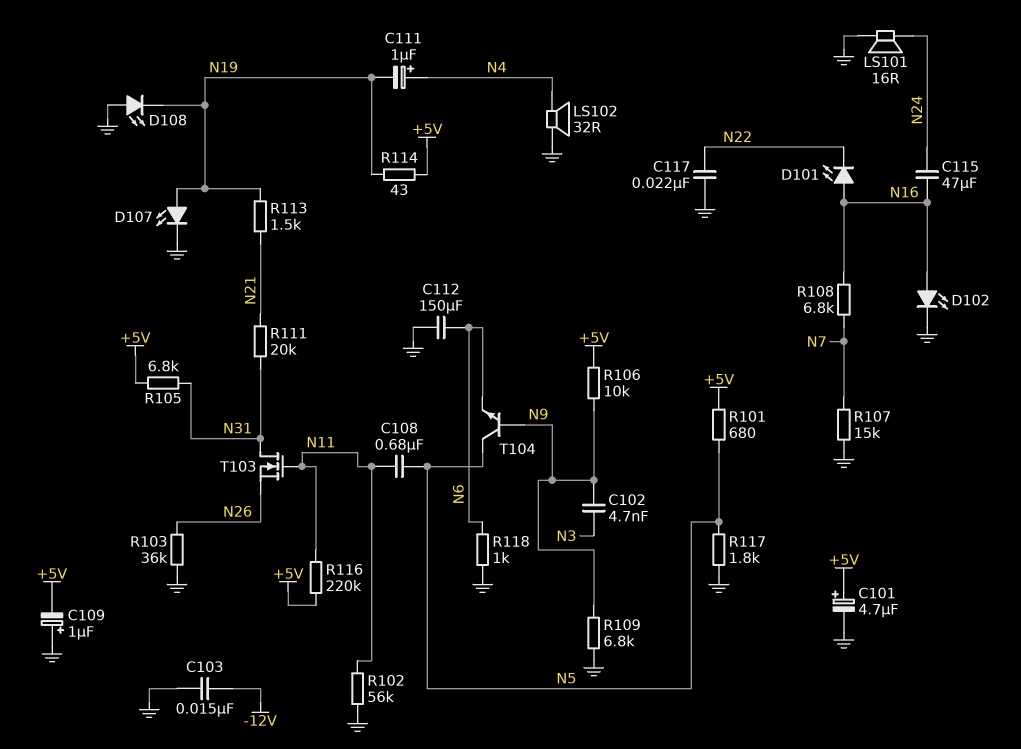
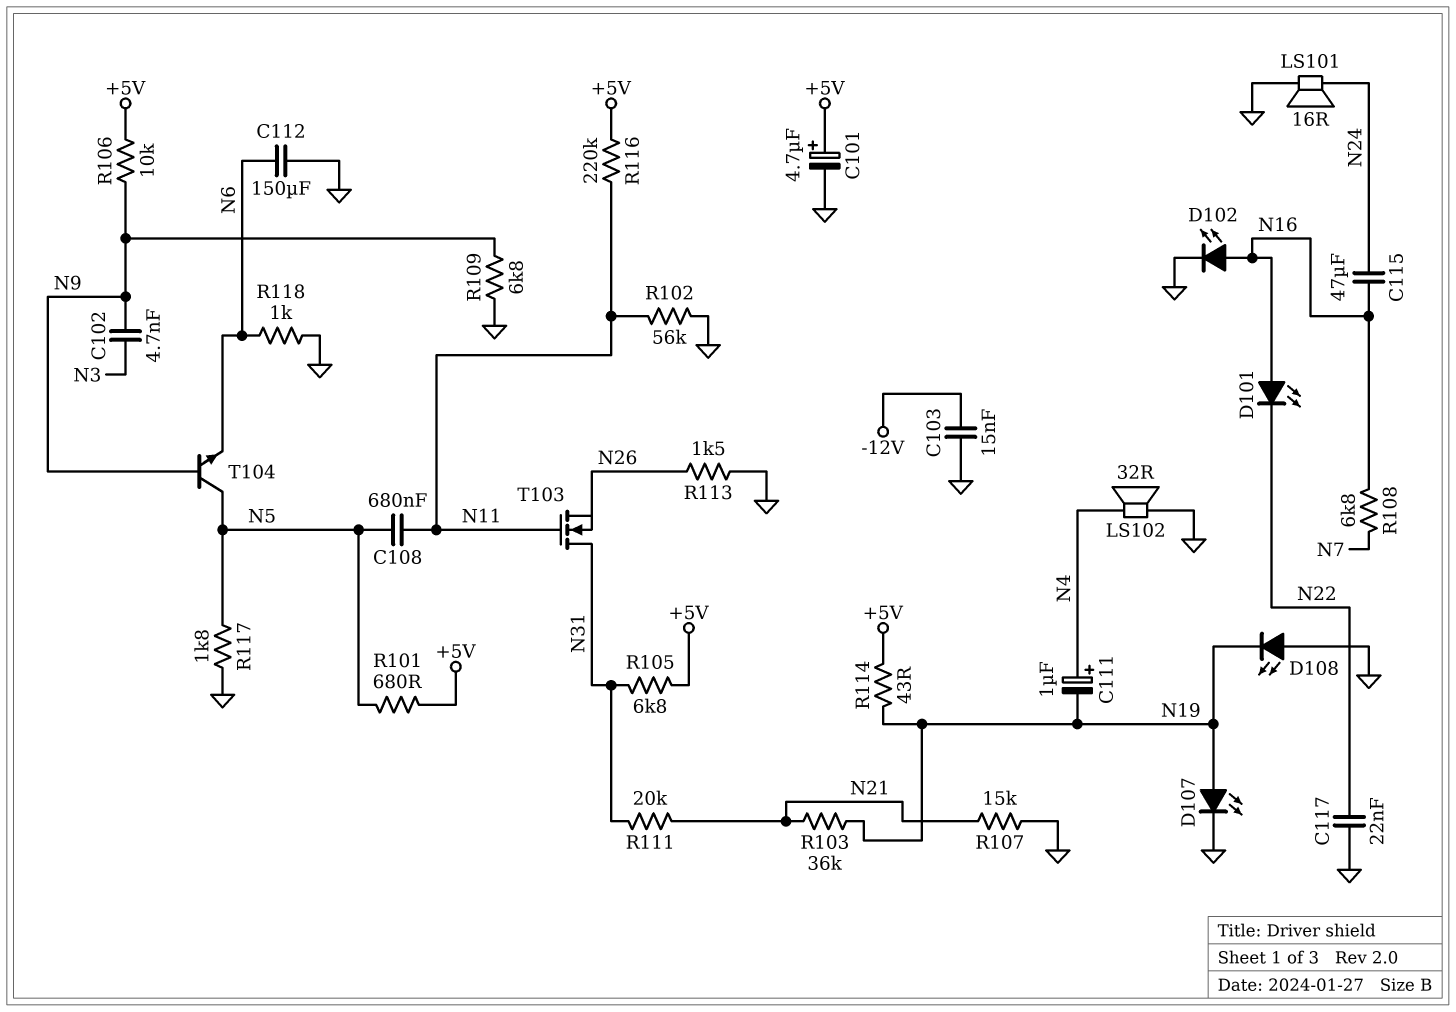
C109: 1uF (plus GND, minus +5V) -> none
R103: 36k (GND, N26) -> 36k (N19, N21)
R107: 15k (GND, N7) -> 15k (GND, N21)
R113: 1.5k (N19, N21) -> 1.5k (GND, N26)

